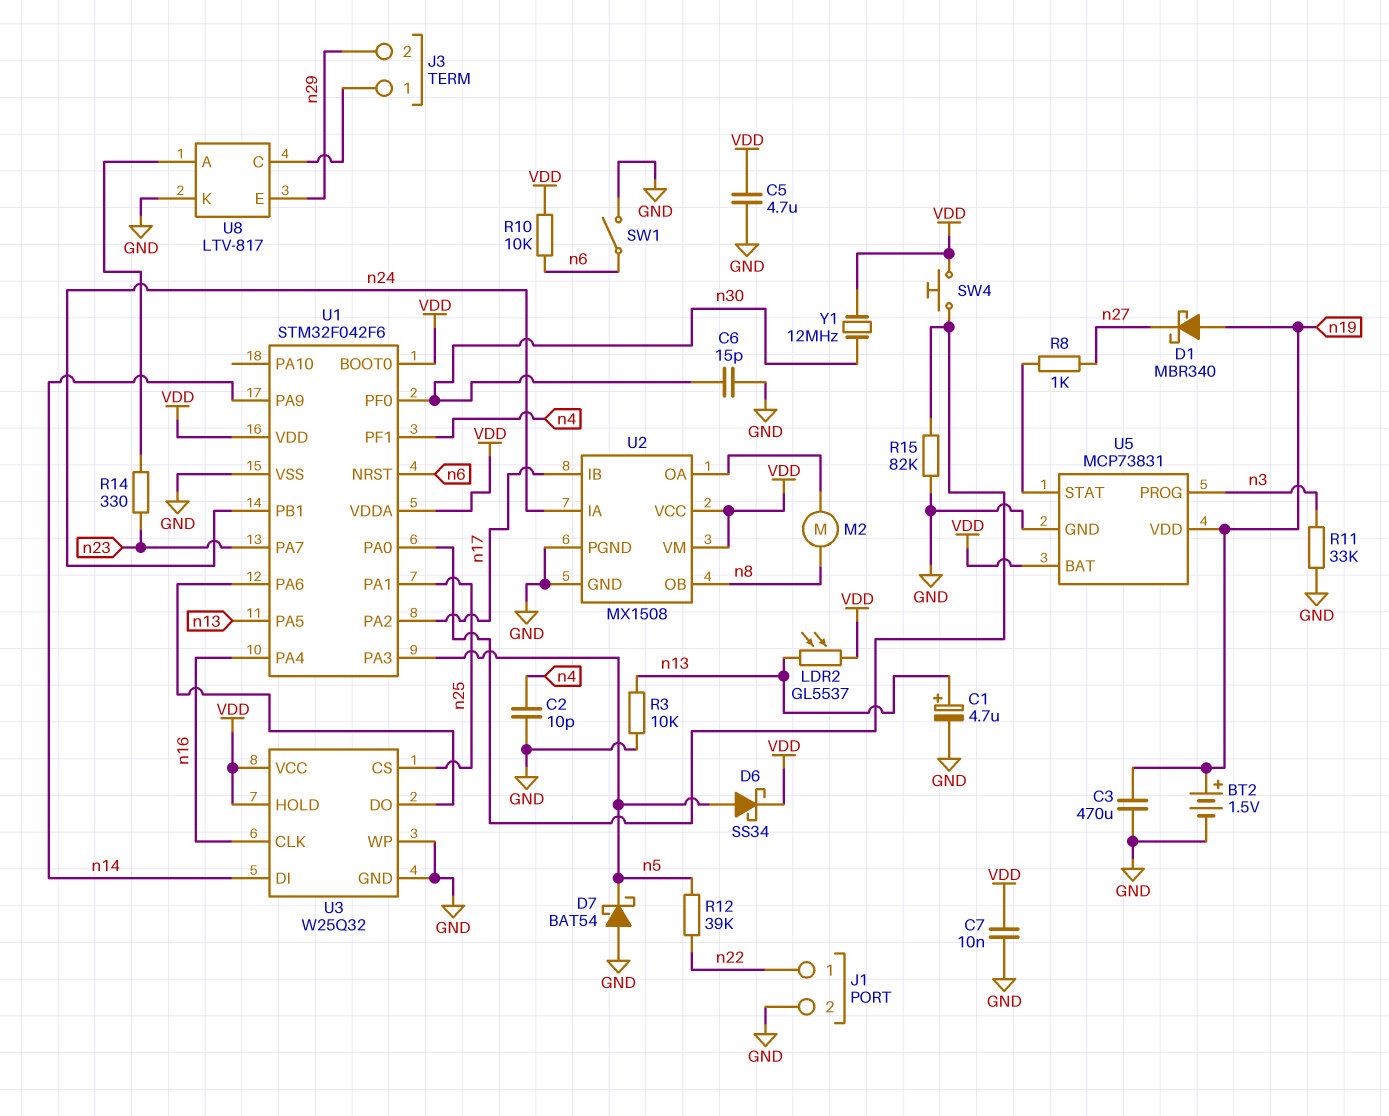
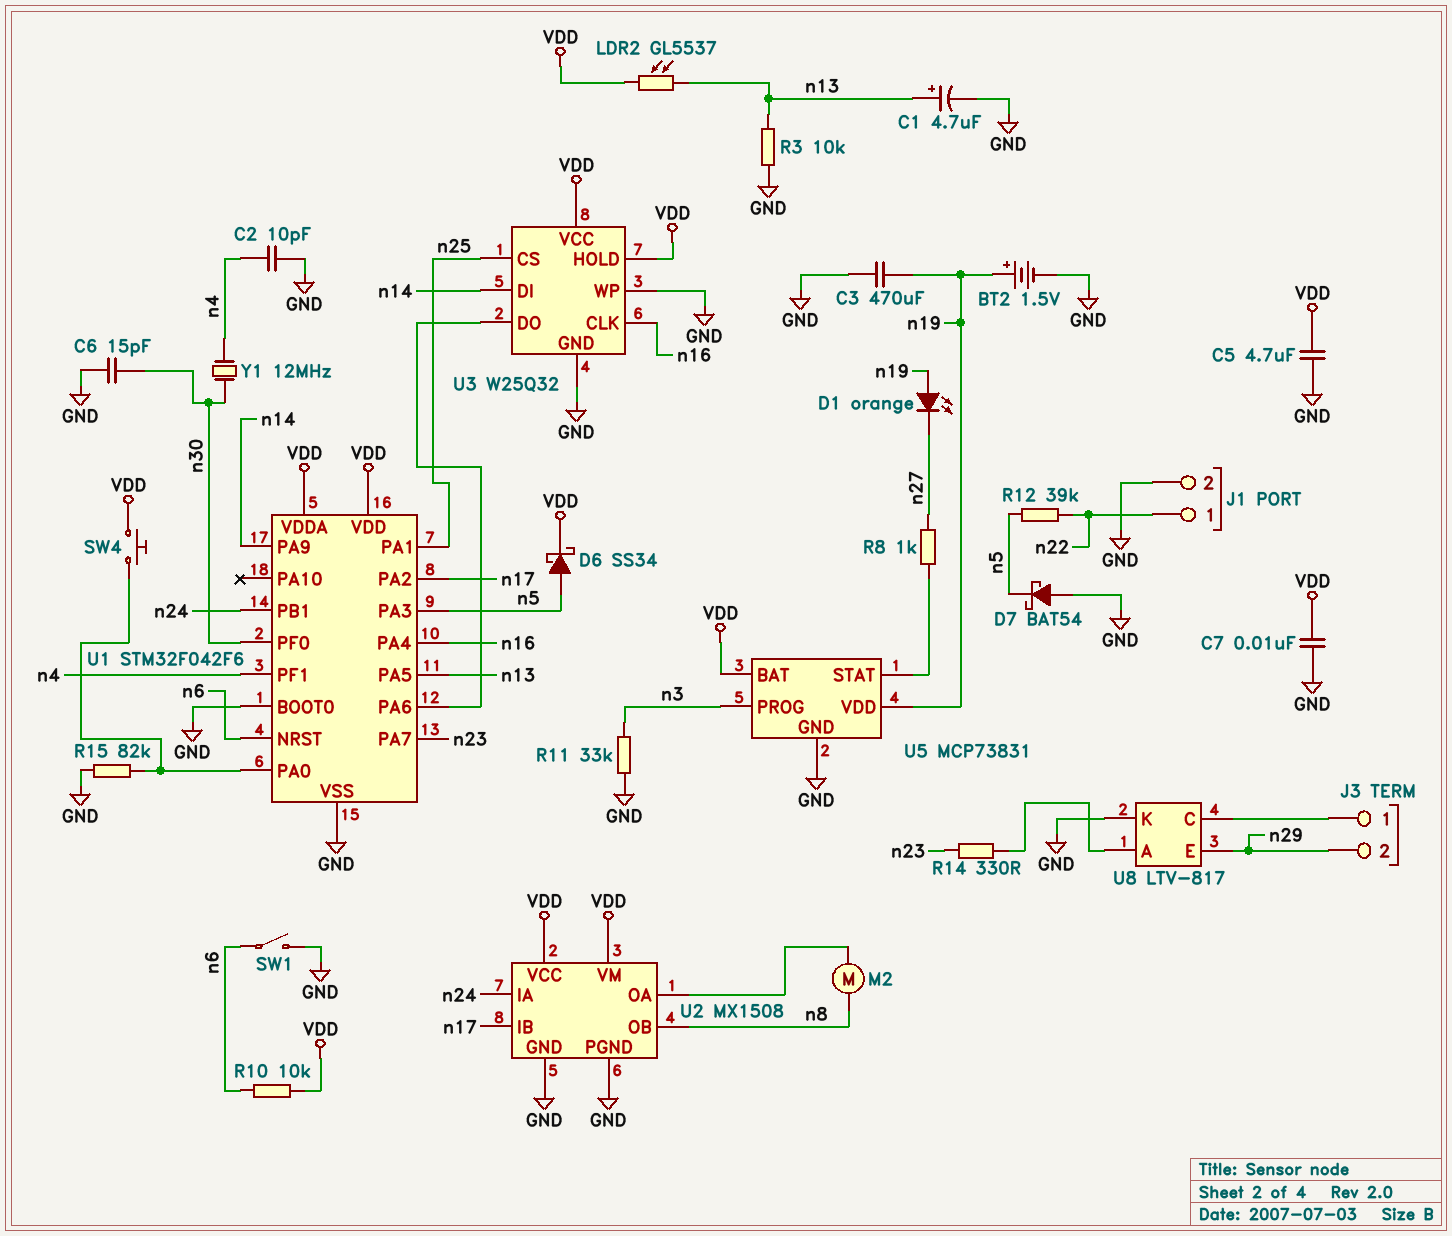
D1: schottky MBR340 (A n19, K n27) -> LED orange (A n19, K n27)
U1 pin BOOT0: VDD -> GND
Y1: 12MHz (VDD, n30) -> 12MHz (n4, n30)

